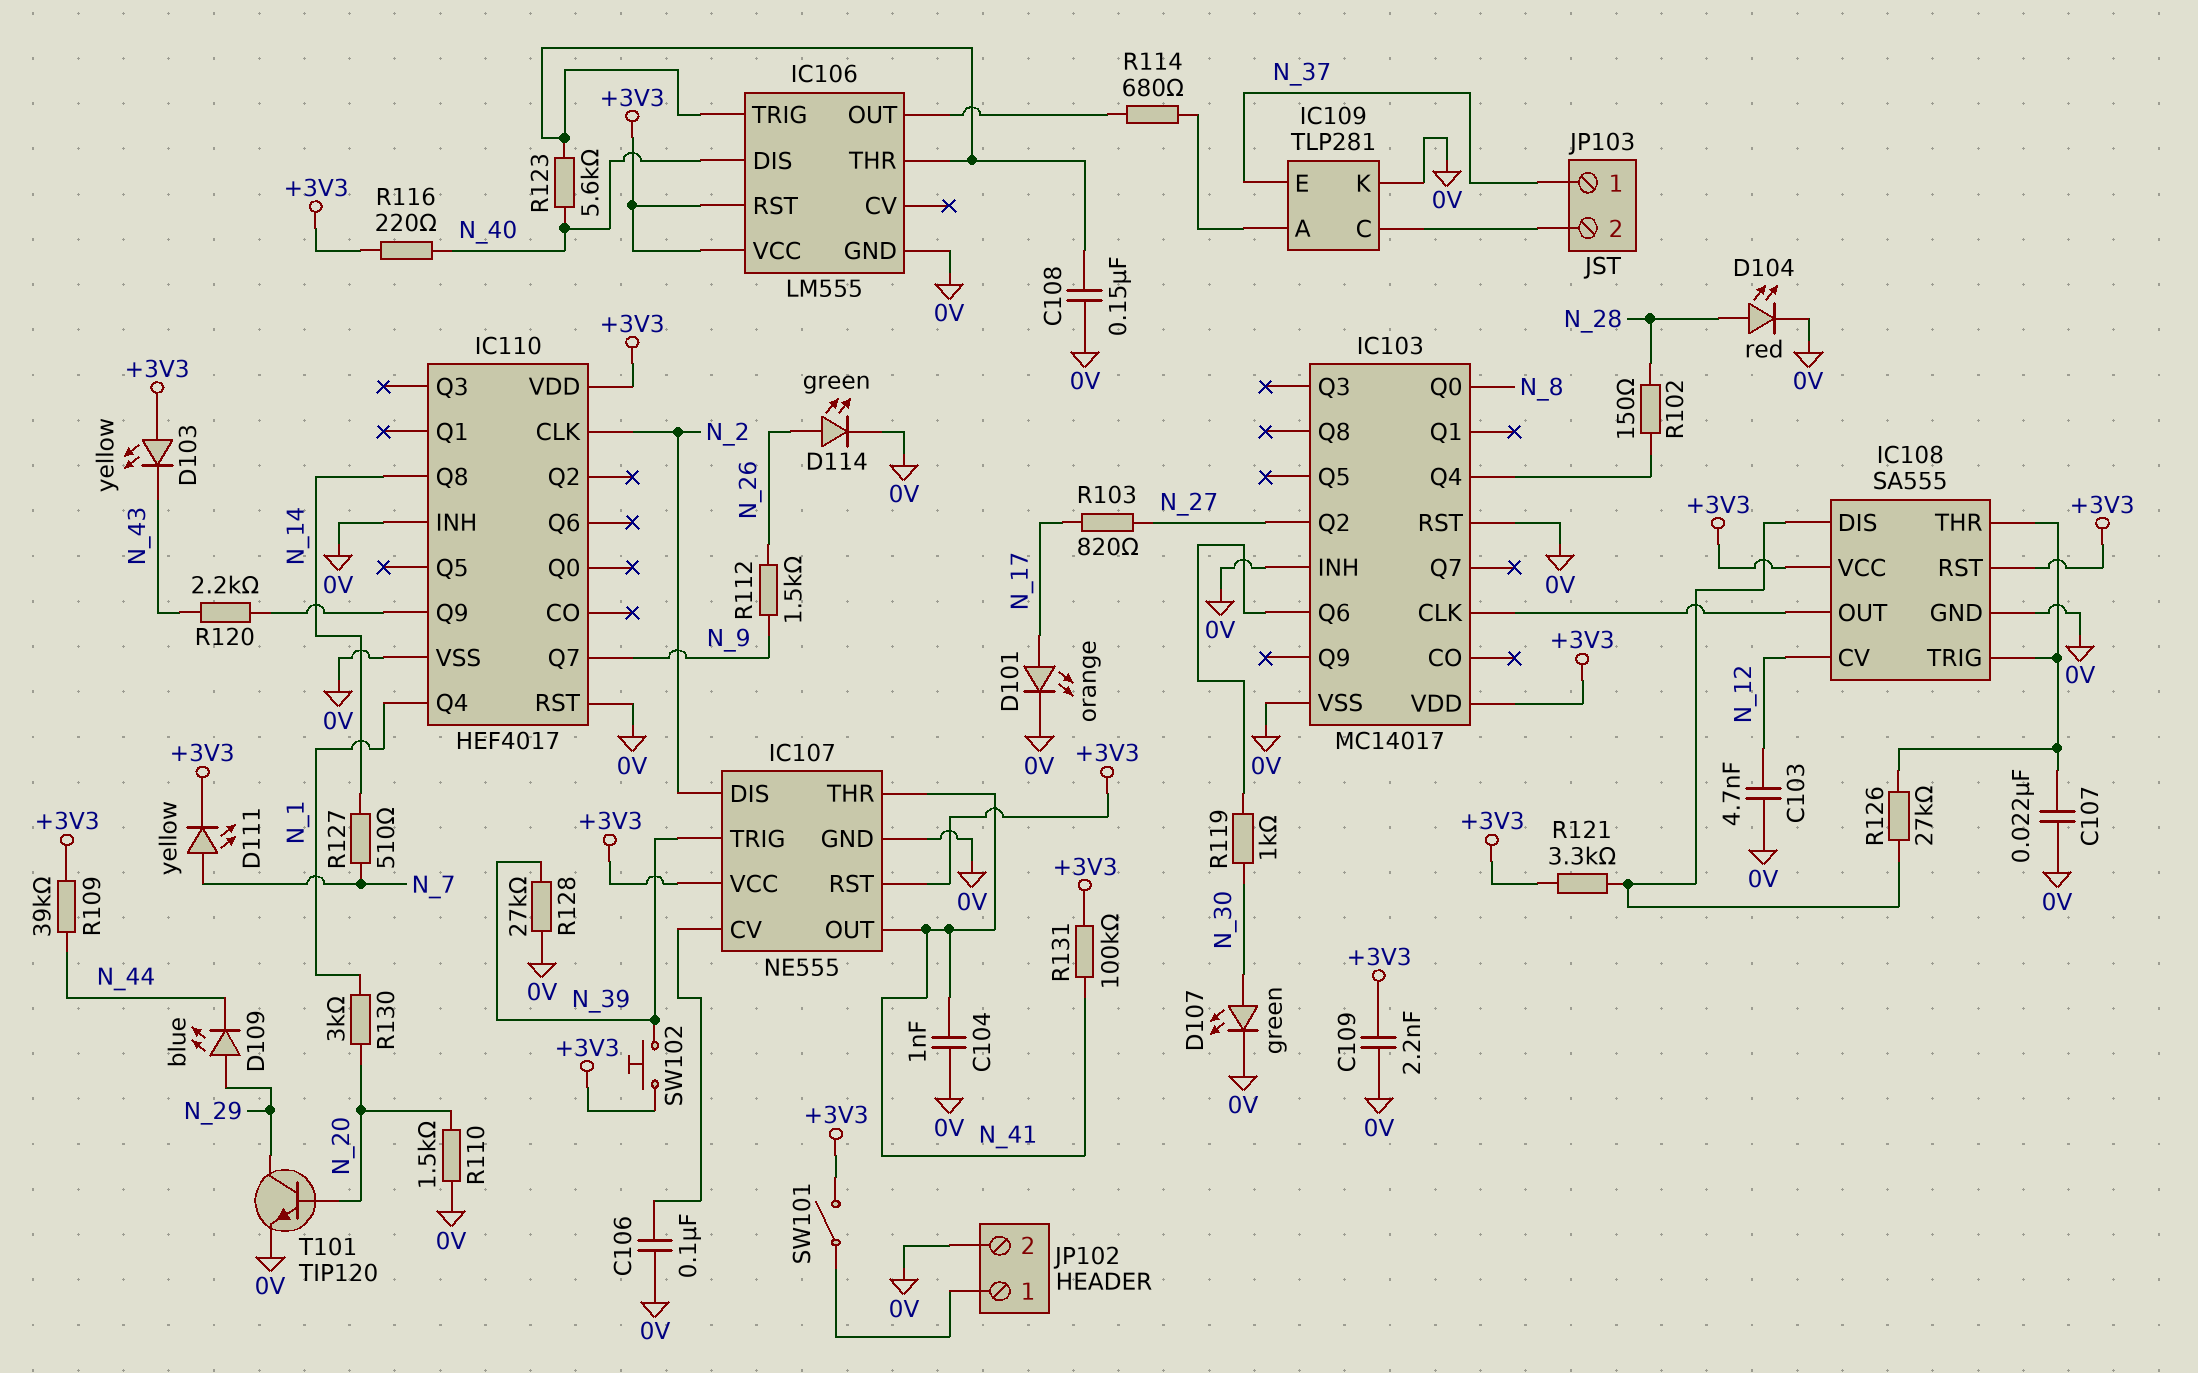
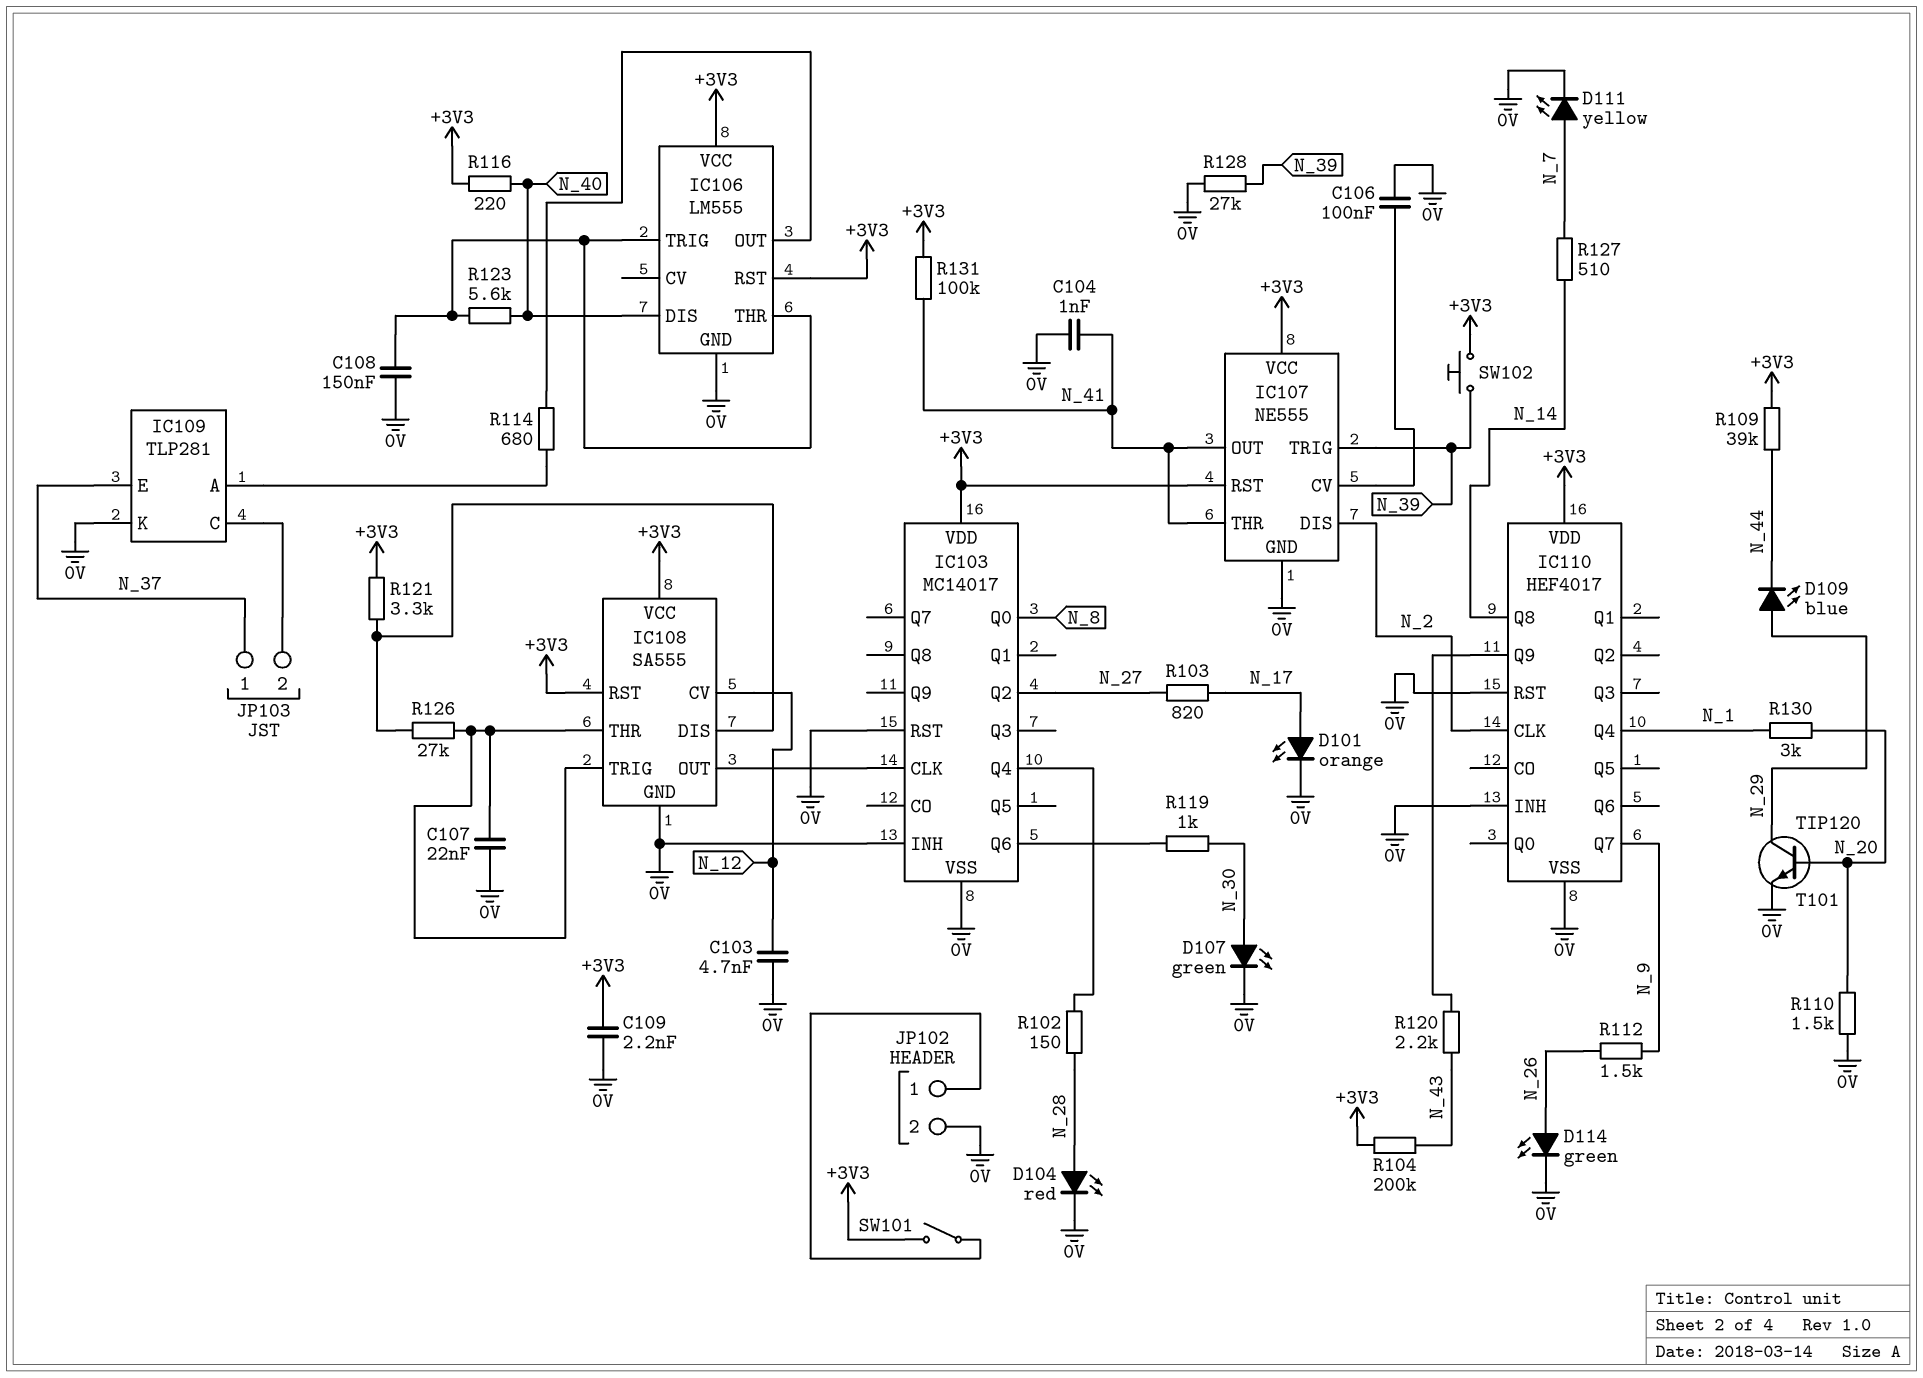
D103: LED yellow (A +3V3, K N_43) -> none
D111: LED yellow (A N_7, K +3V3) -> LED yellow (A N_7, K 0V)
R104: none -> 200k (+3V3, N_43)

